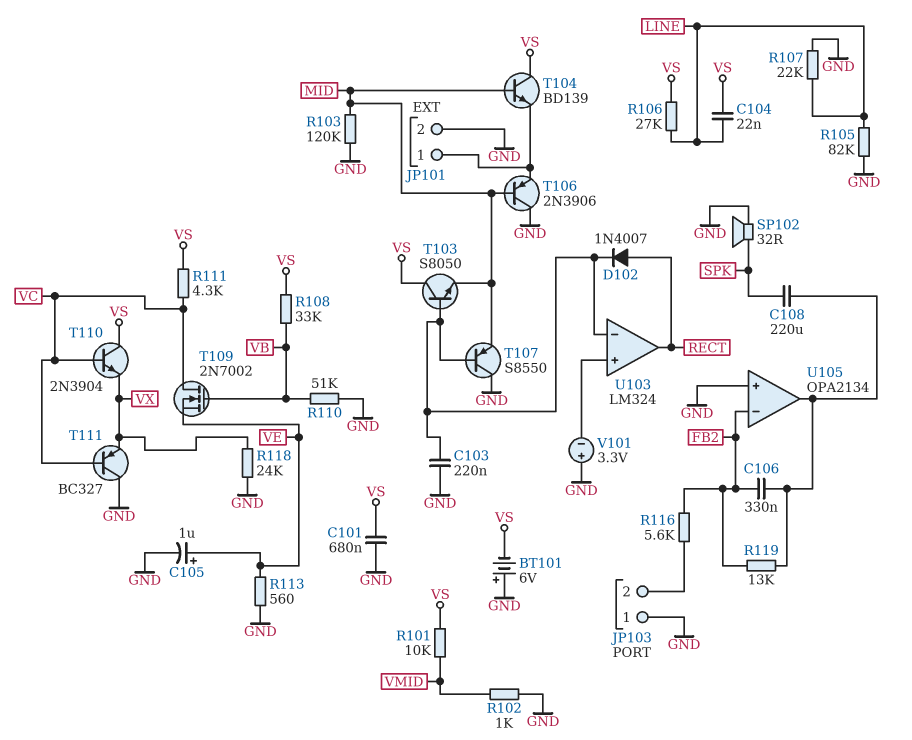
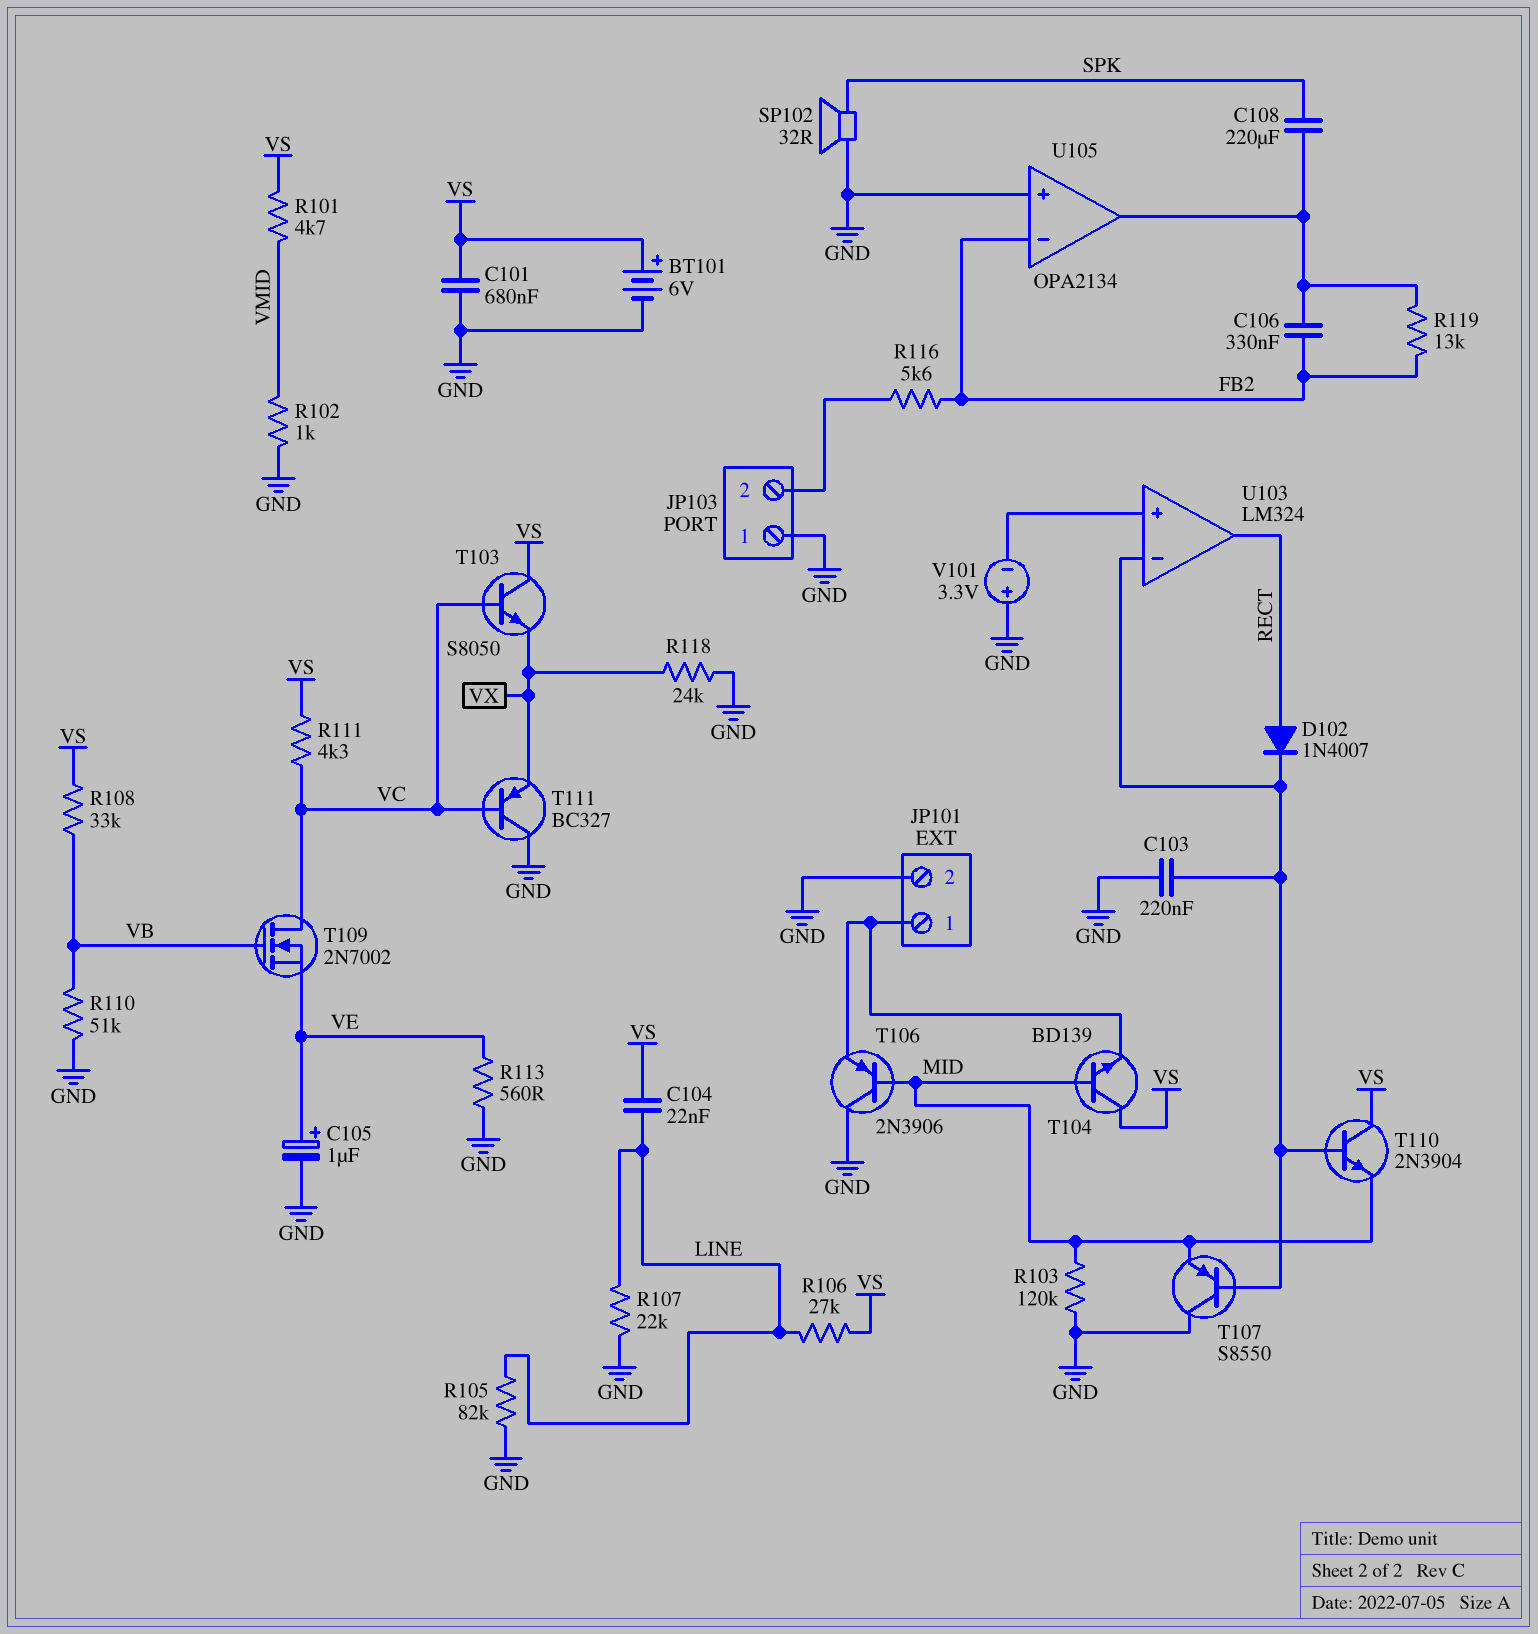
BT101: 6V (plus GND, minus VS) -> 6V (plus VS, minus GND)
R101: 10k (VMID, VS) -> 4.7k (VMID, VS)
T103: NPN S8050 (B U103/in-, C VS, E MID) -> NPN S8050 (B VC, C VS, E VX)
T110: NPN 2N3904 (B VC, C VS, E VX) -> NPN 2N3904 (B U103/in-, C VS, E MID)

